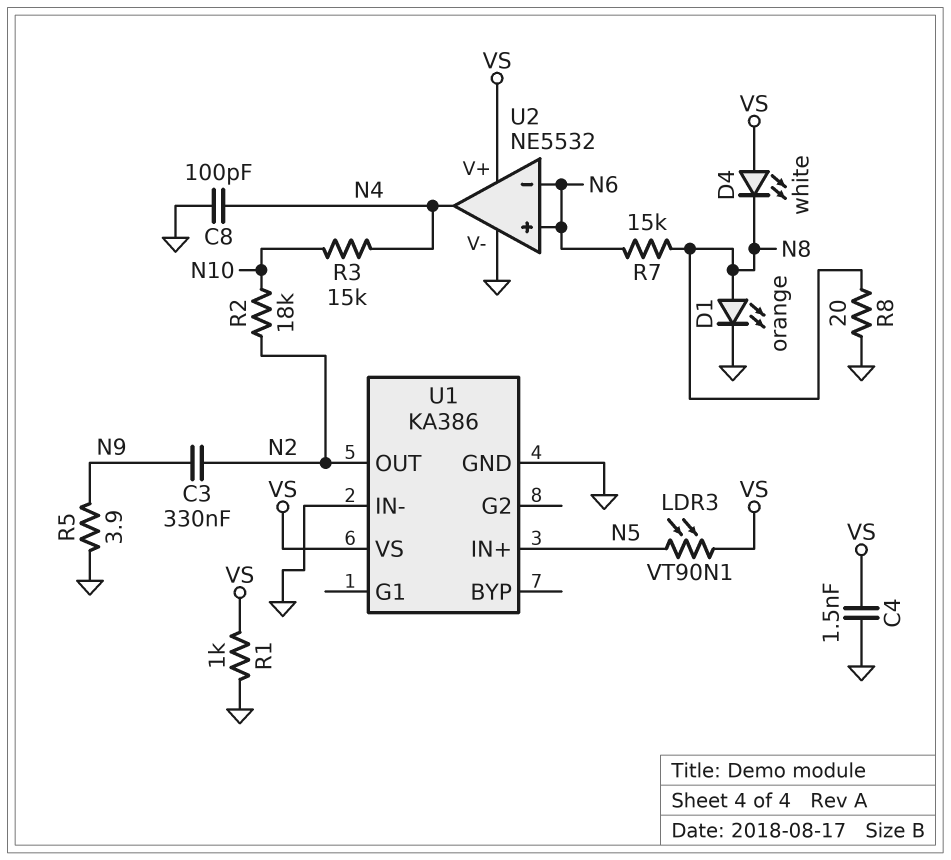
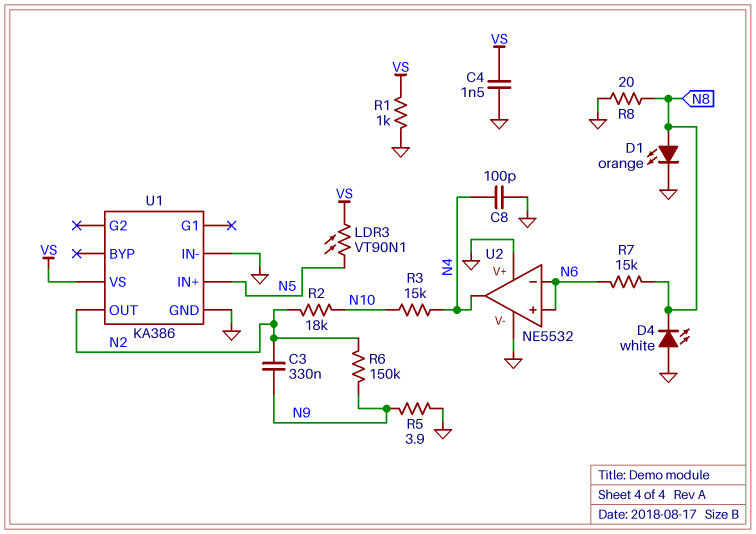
D4: LED white (A VS, K N8) -> LED white (A GND, K N8)
R6: none -> 150k (N2, N9)
U2 pin V+: VS -> GND

